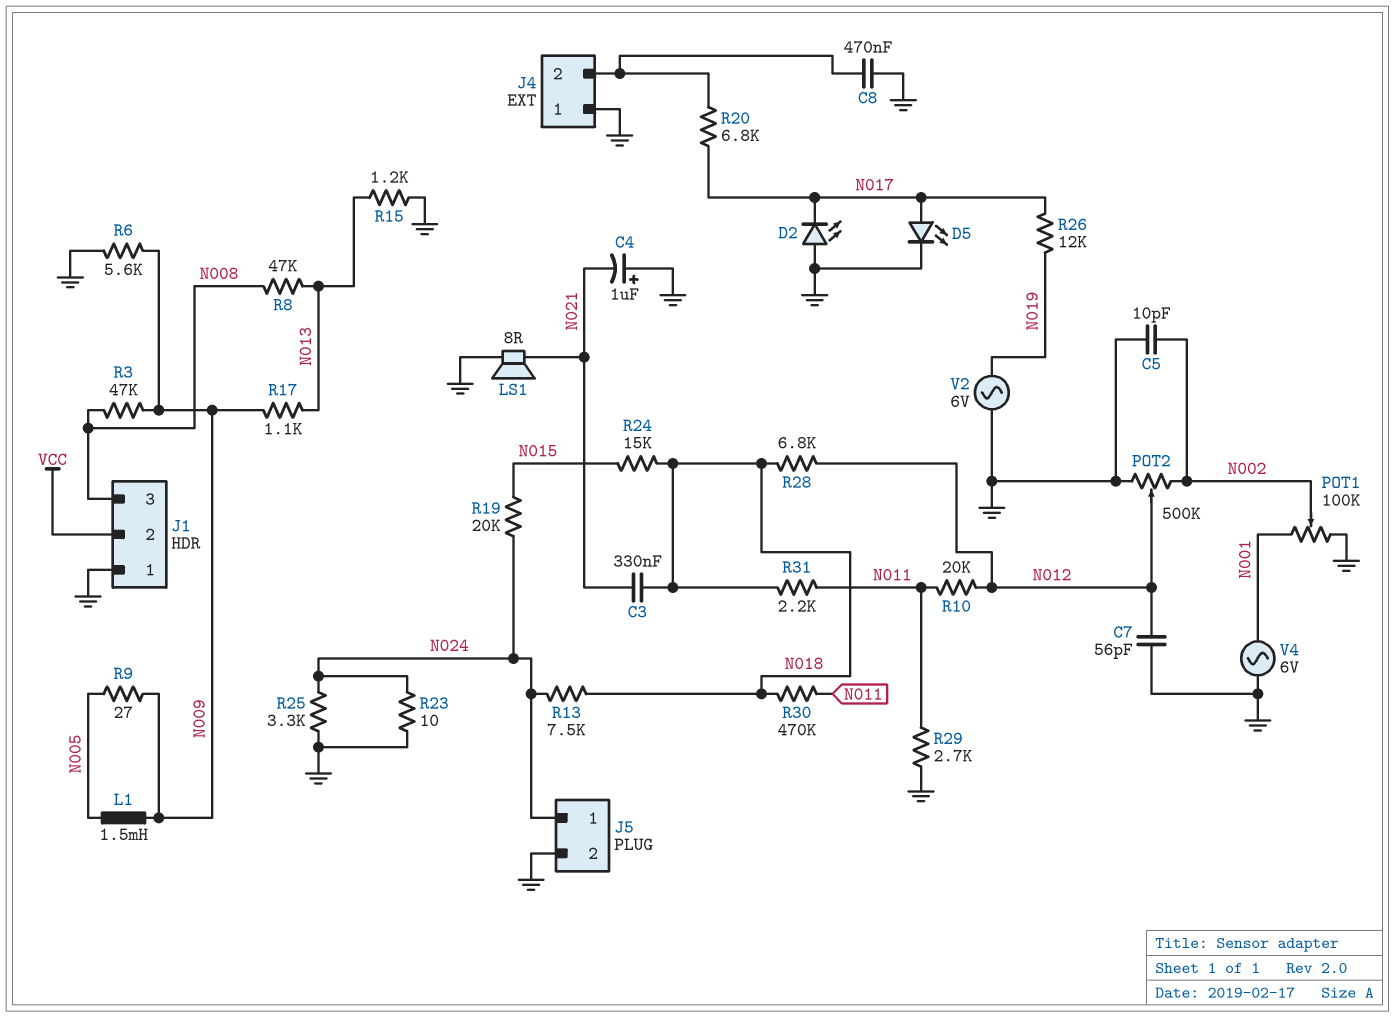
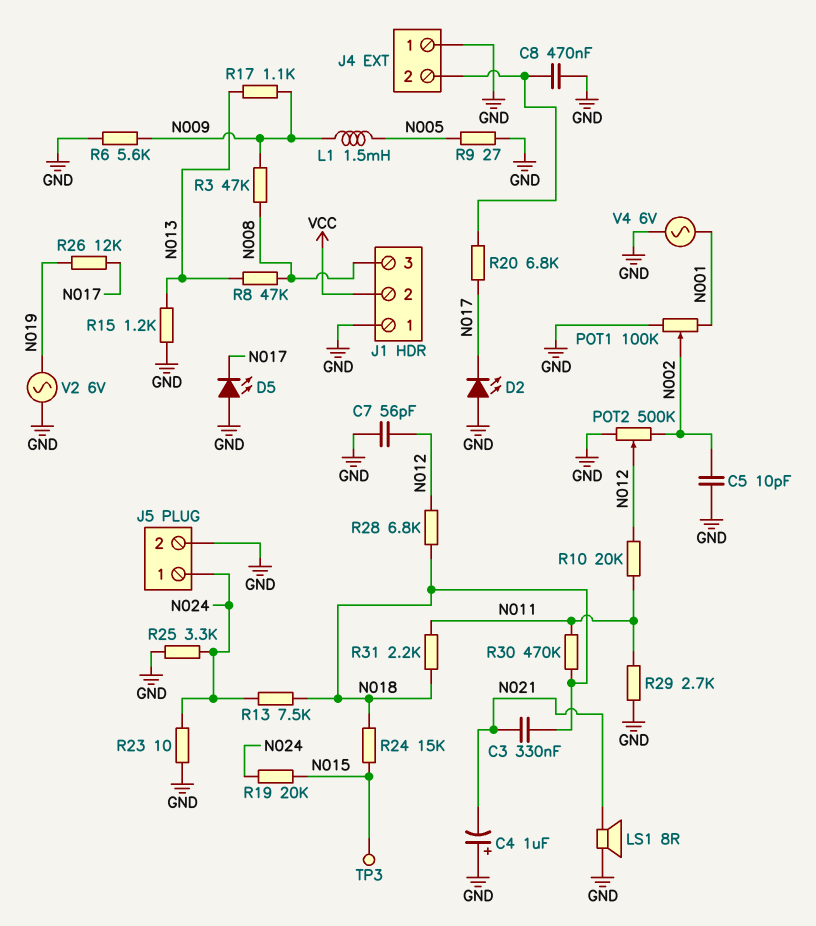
D5: LED (A N017, K GND) -> LED (A GND, K N017)
R9: 27 (N005, N009) -> 27 (GND, N005)
TP3: none -> test point (N015)

